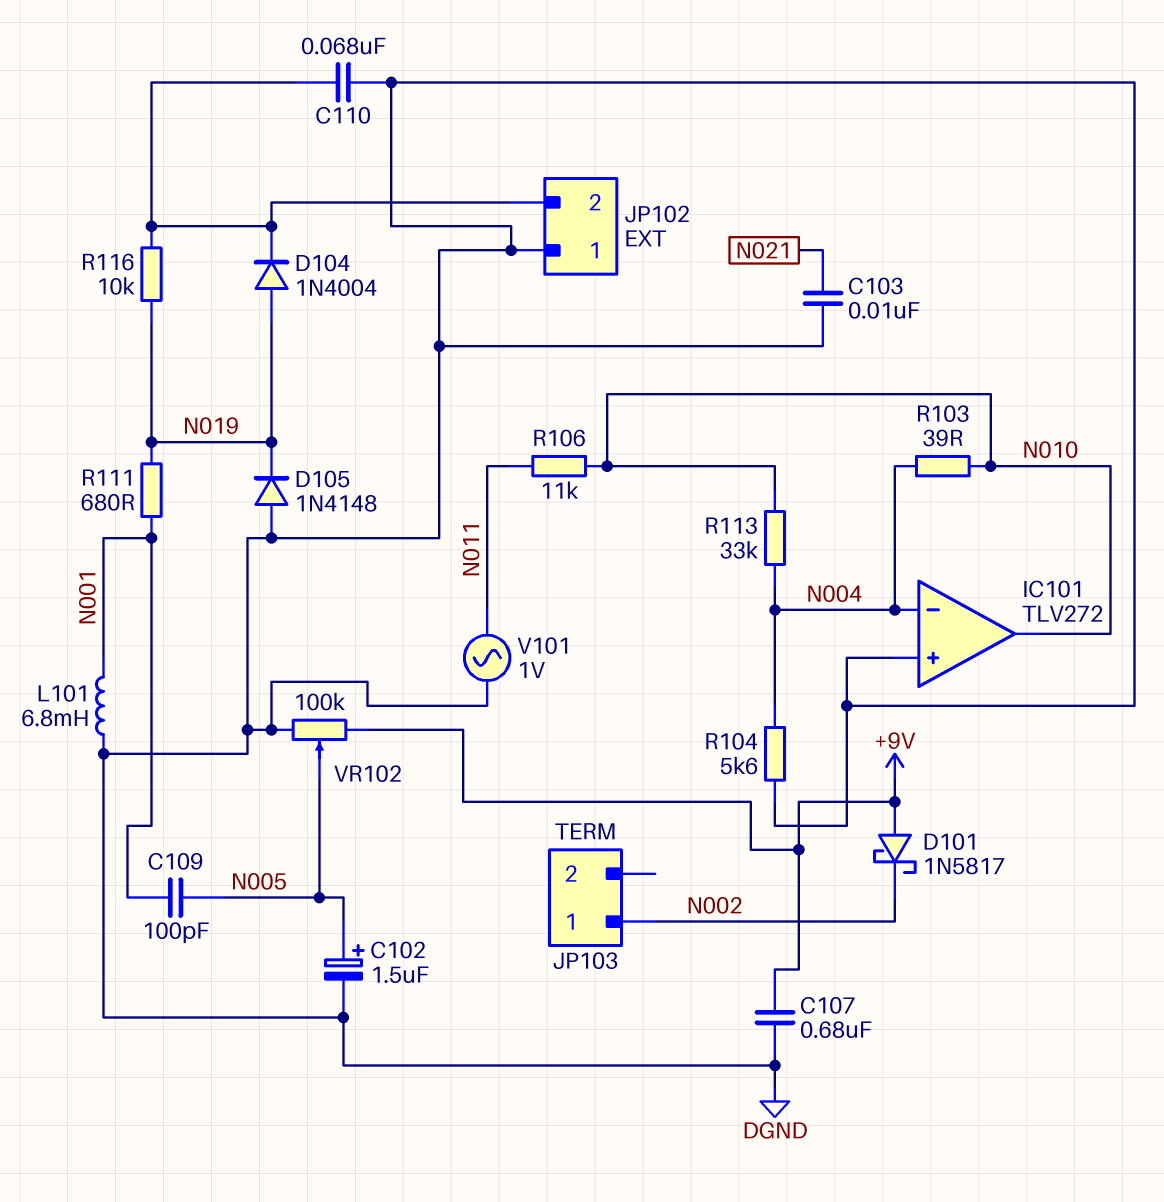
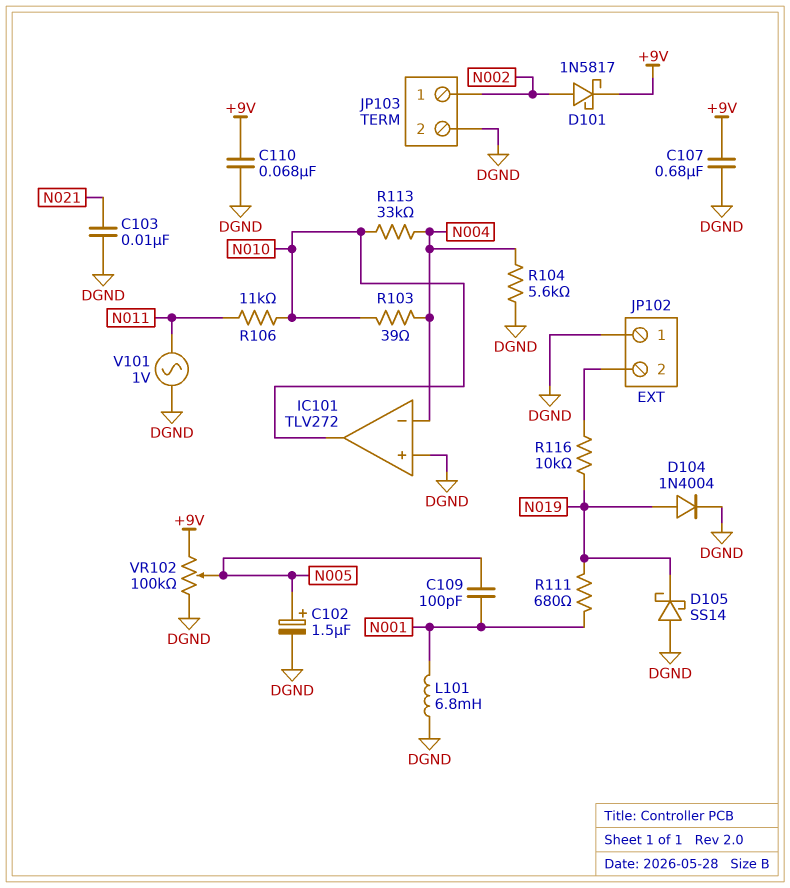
C110: 68nF (DGND, JP102/2) -> 68nF (+9V, DGND)
D101: schottky 1N5817 (A +9V, K N002) -> schottky 1N5817 (A N002, K +9V)
D104: diode 1N4004 (A N019, K JP102/2) -> diode 1N4004 (A N019, K DGND)
D105: diode 1N4148 (A DGND, K N019) -> schottky SS14 (A DGND, K N019)
JP103 pin 2: none -> DGND

